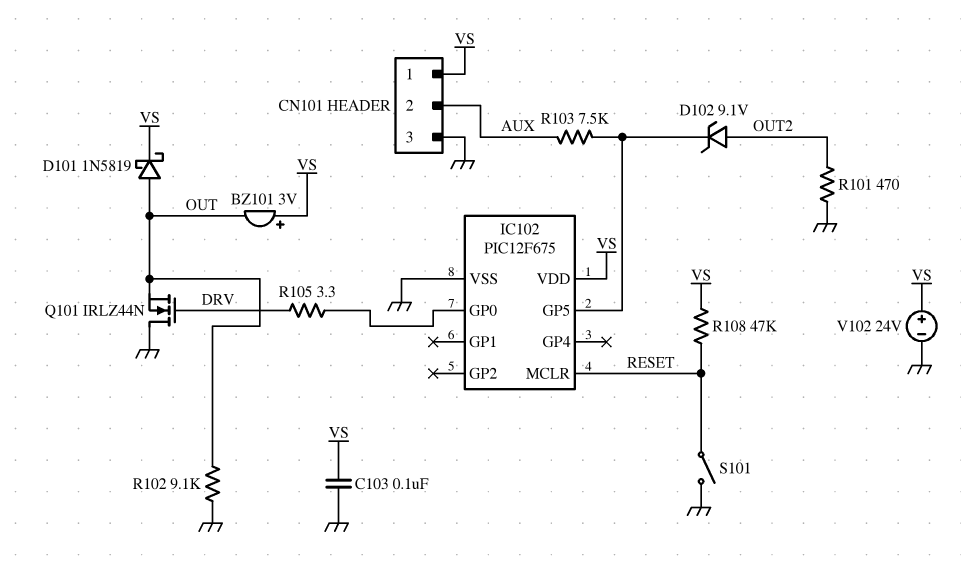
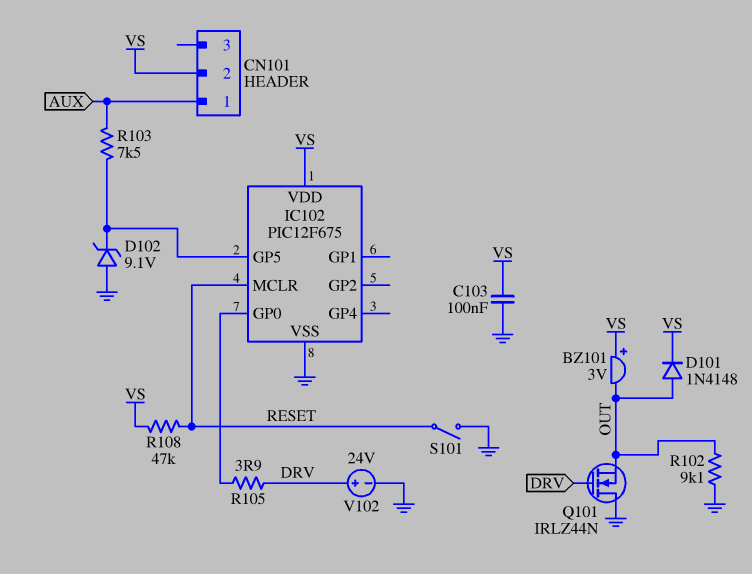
CN101 pin 1: VS -> AUX
CN101 pin 2: AUX -> VS
CN101 pin 3: GND -> none
D101: schottky 1N5819 (A OUT, K VS) -> diode 1N4148 (A OUT, K VS)
D102: zener 9.1V (A OUT2, K IC102/GP5) -> zener 9.1V (A GND, K IC102/GP5)
R101: 470 (GND, OUT2) -> none
R105: 3.3 (DRV, IC102/GP0) -> 3.9 (DRV, IC102/GP0)
V102: 24V (plus VS, minus GND) -> 24V (plus DRV, minus GND)

